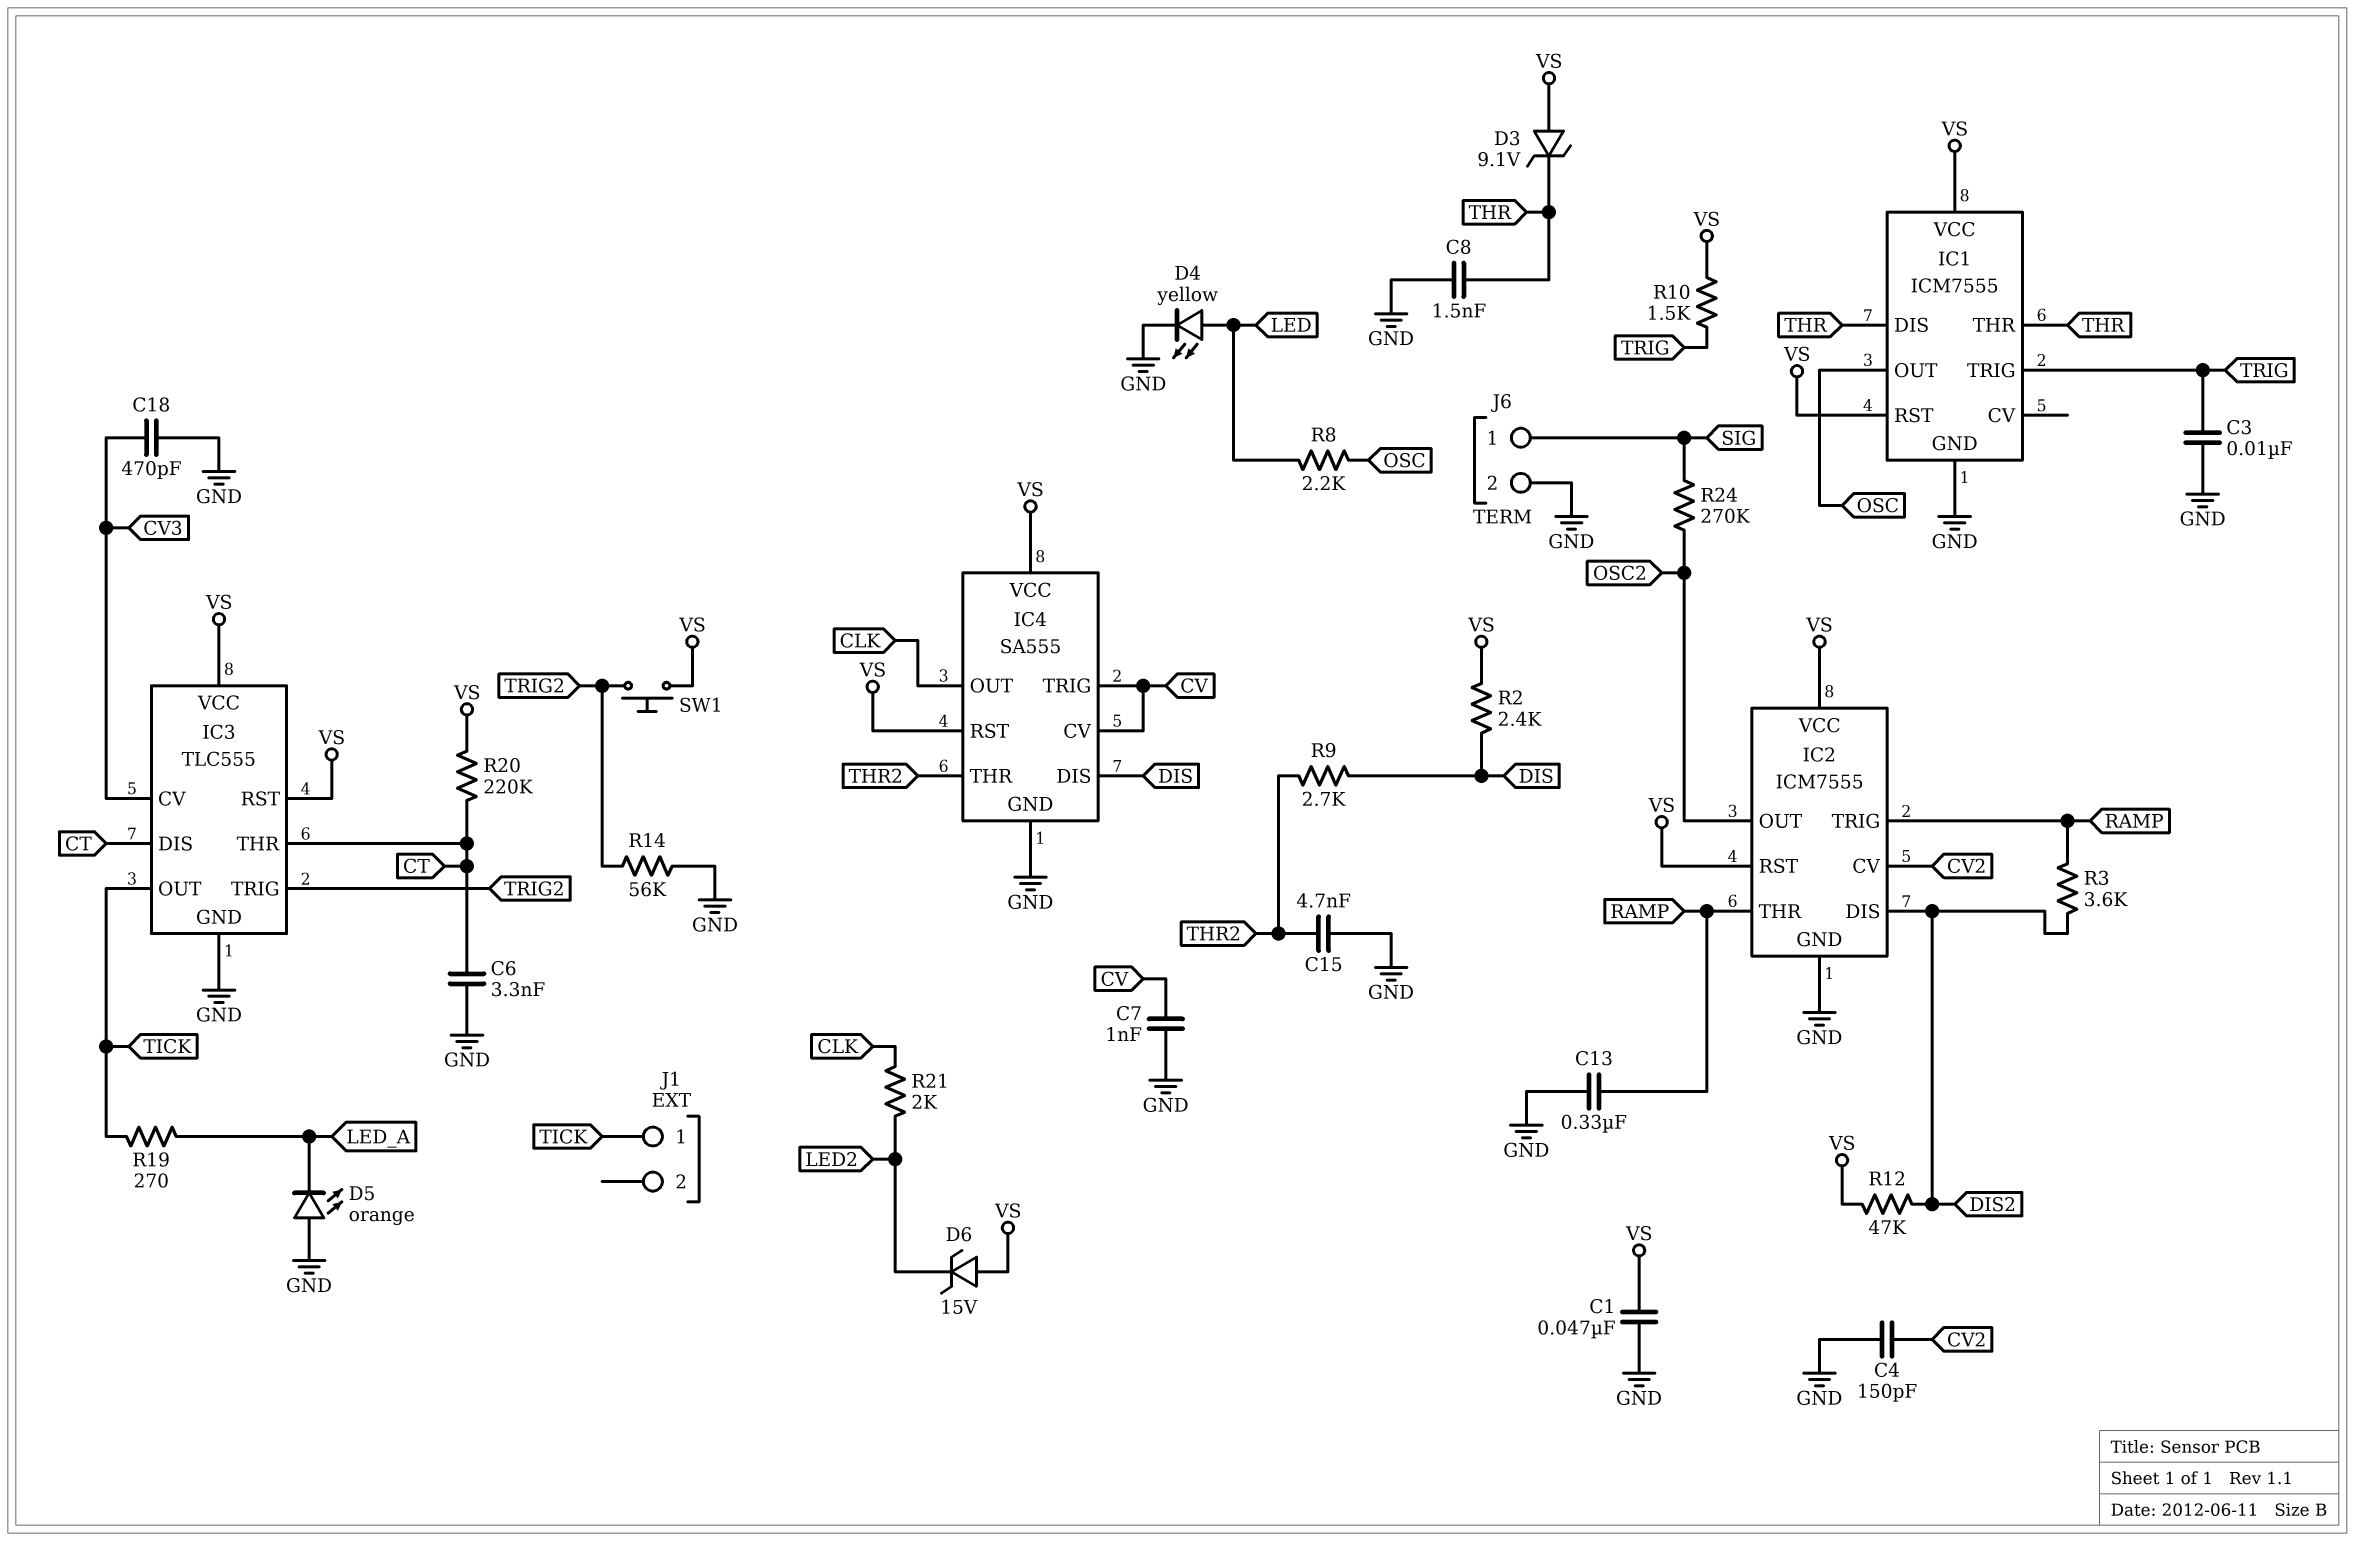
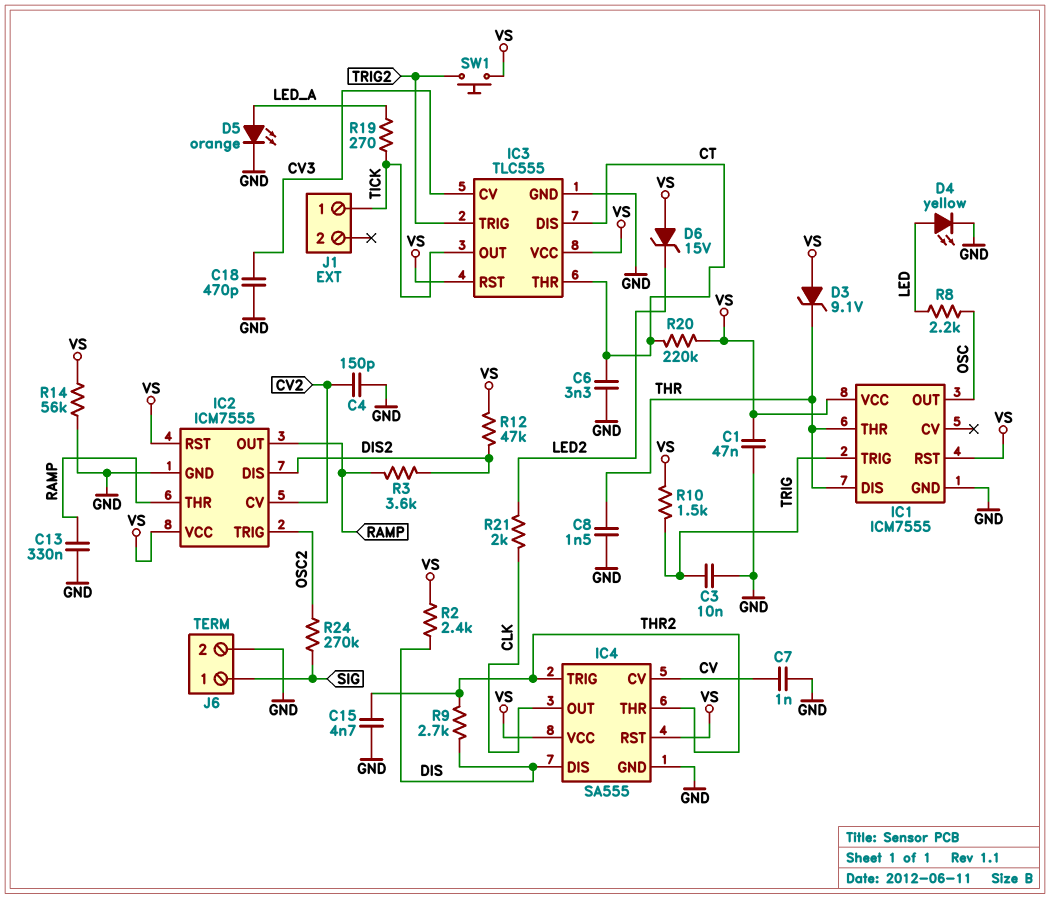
D5: LED orange (A GND, K LED_A) -> LED orange (A LED_A, K GND)
IC2 pin OUT: OSC2 -> RAMP
IC2 pin TRIG: RAMP -> OSC2
IC4 pin TRIG: CV -> THR2
R14: 56k (GND, TRIG2) -> 56k (GND, VS)

